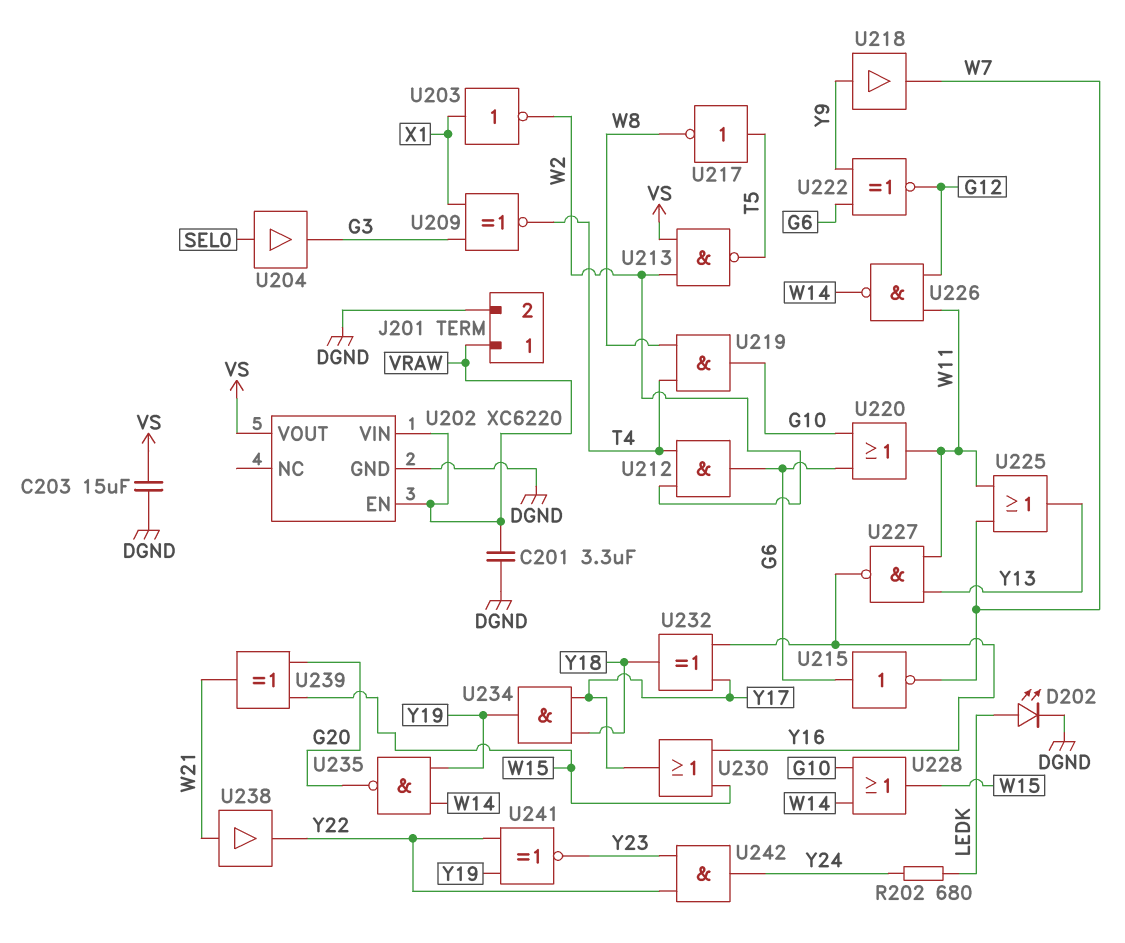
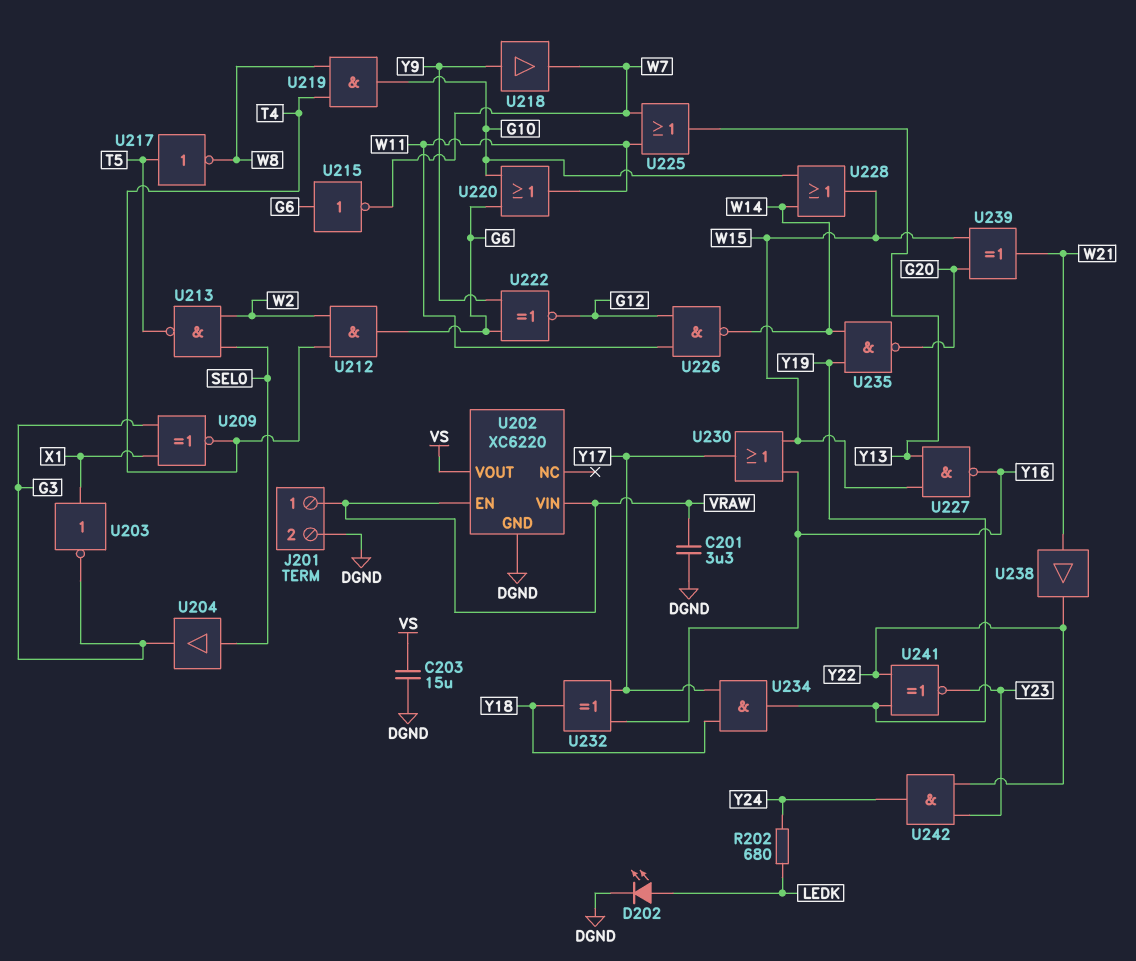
U203: NOT (in X1, out W2) -> NOT (in X1, out G3)
U213: NAND (in VS, in W2, out T5) -> NAND (in SEL0, in W2, out T5)
U227: NAND (in W11, in Y13, out Y16) -> NAND (in W15, in Y13, out Y16)

